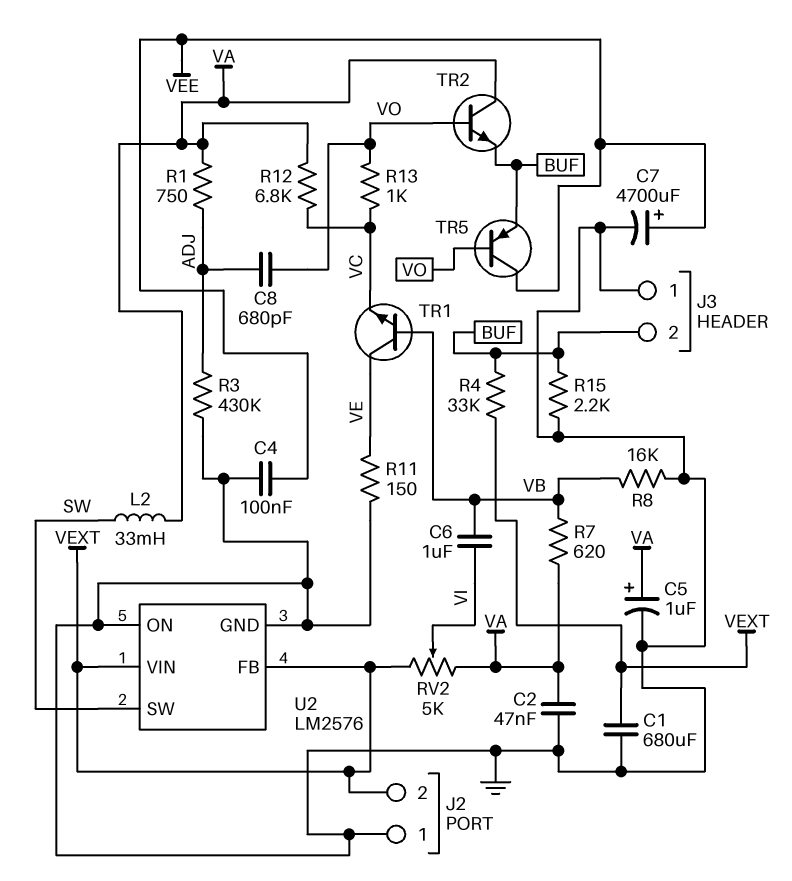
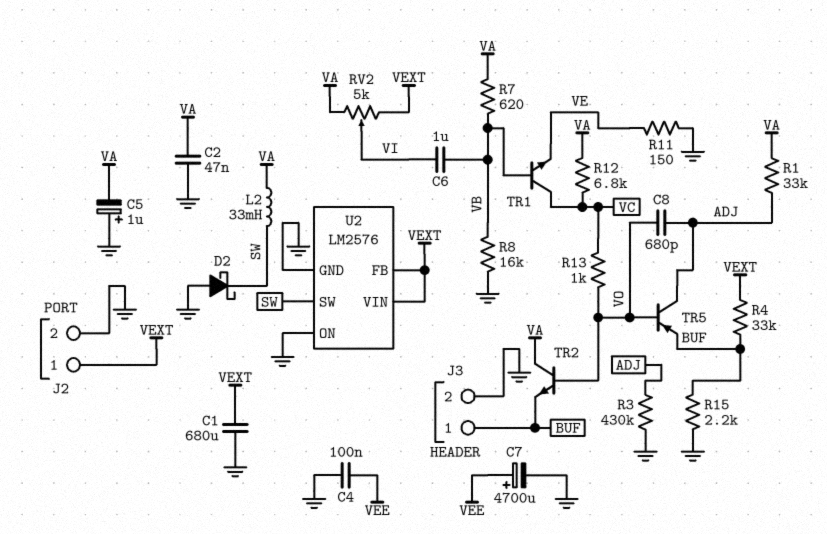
C5: 1uF (plus VA, minus GND) -> 1uF (plus GND, minus VA)
D2: none -> schottky (A GND, K SW)
J2 pin 1: GND -> VEXT
J2 pin 2: VEXT -> GND
J3 pin 1: GND -> BUF
J3 pin 2: BUF -> GND
R1: 750 (ADJ, VA) -> 33k (ADJ, VA)
TR1: NPN (B VB, C VE, E VC) -> NPN (B VB, C VC, E VE)
TR5: PNP (B VO, C VEE, E BUF) -> PNP (B VO, C ADJ, E BUF)

